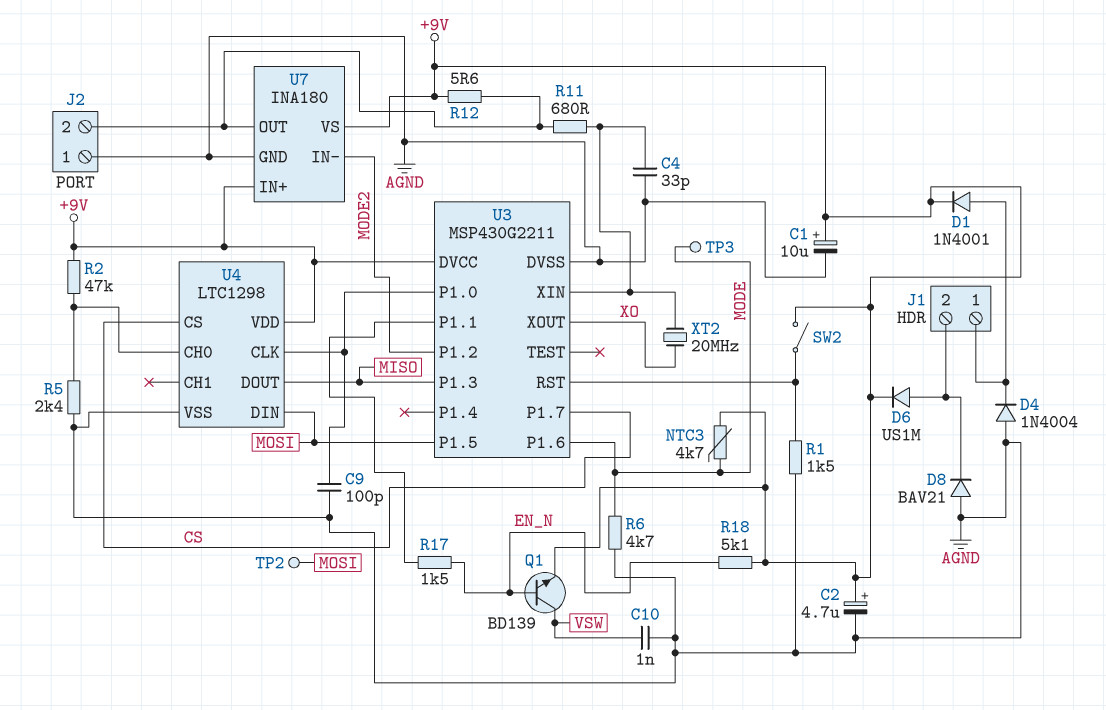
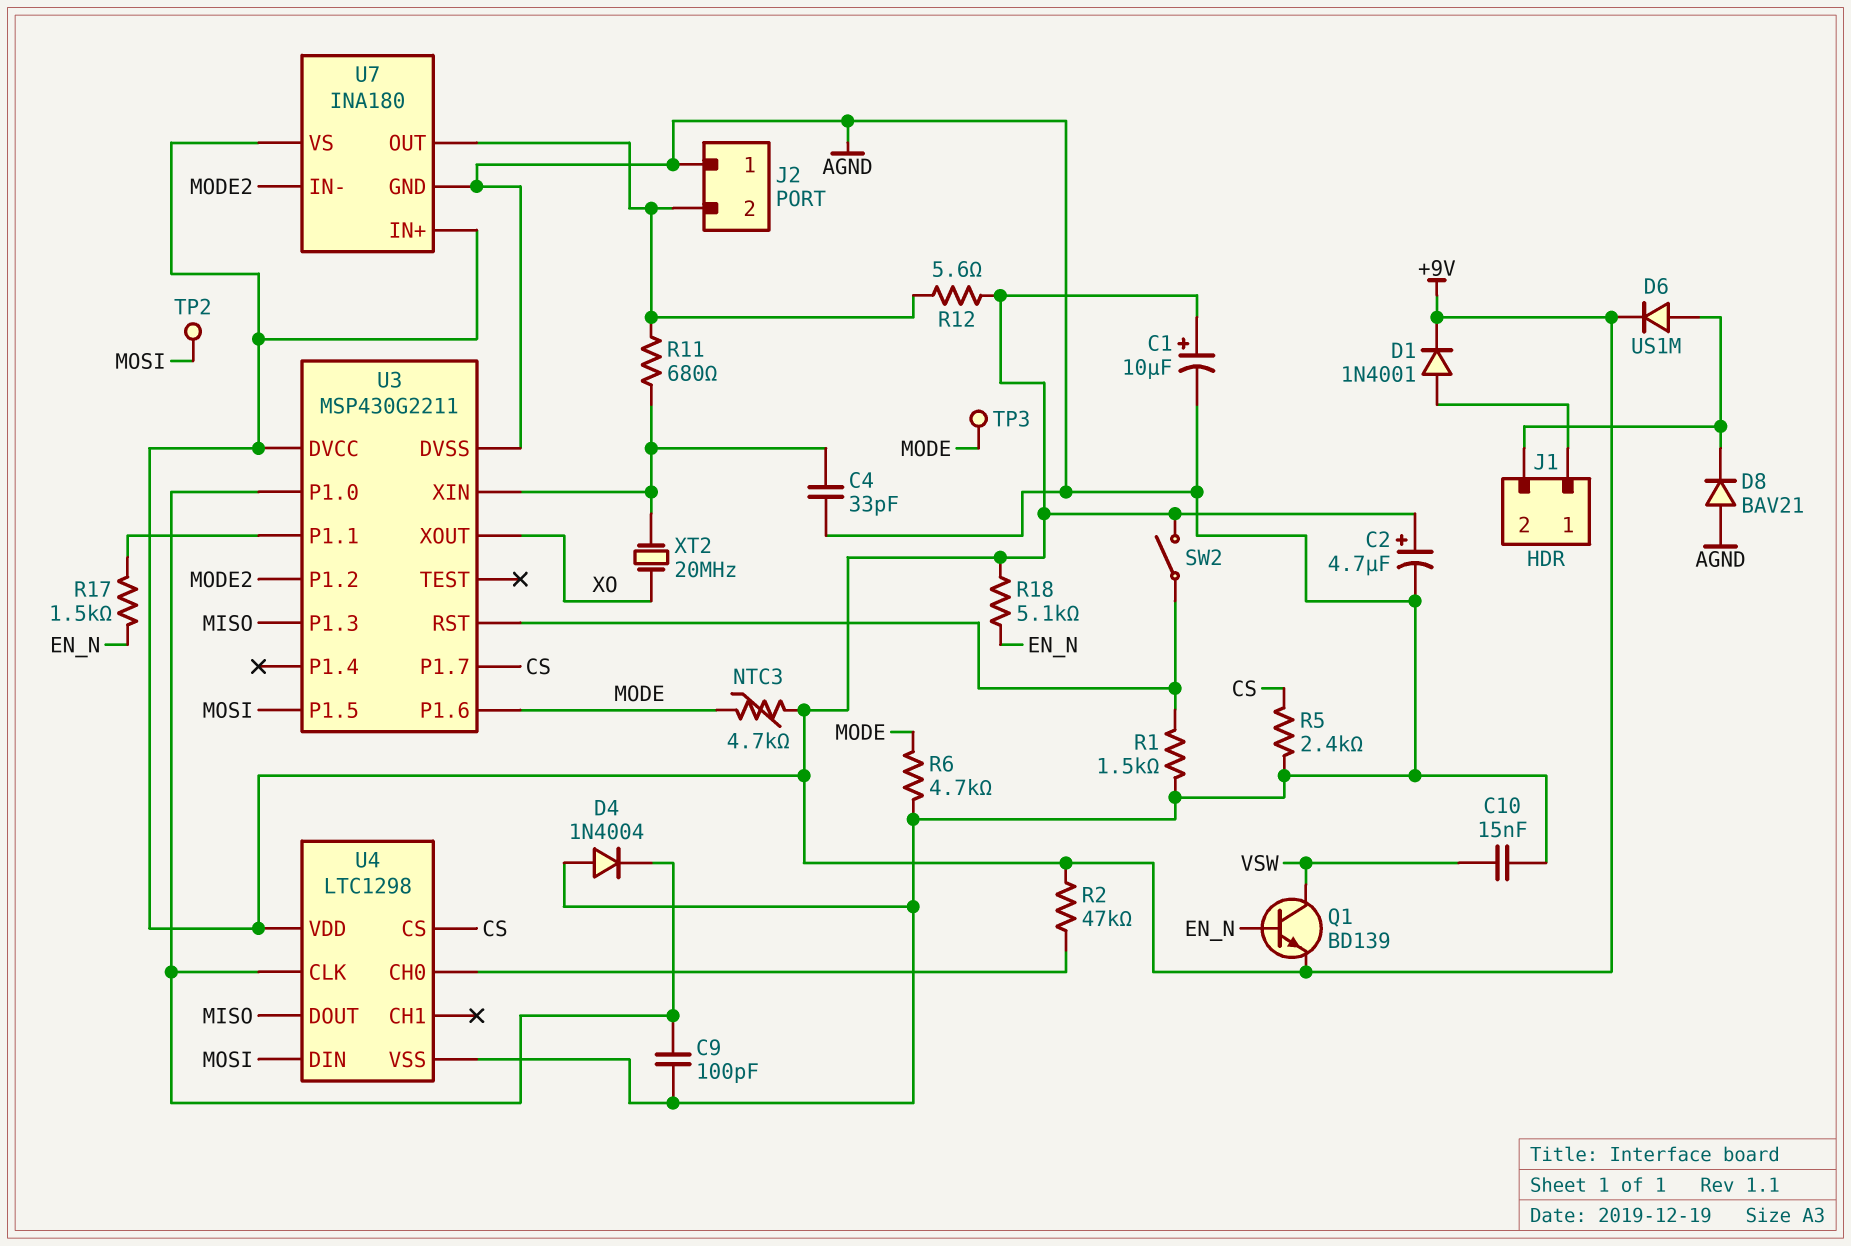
C10: 1nF (AGND, VSW) -> 15nF (AGND, VSW)
D4: diode 1N4004 (A AGND, K J1/1) -> diode 1N4004 (A AGND, K U3/P1.0)
R5: 2.4k (AGND, U4/CH0) -> 2.4k (AGND, CS)

